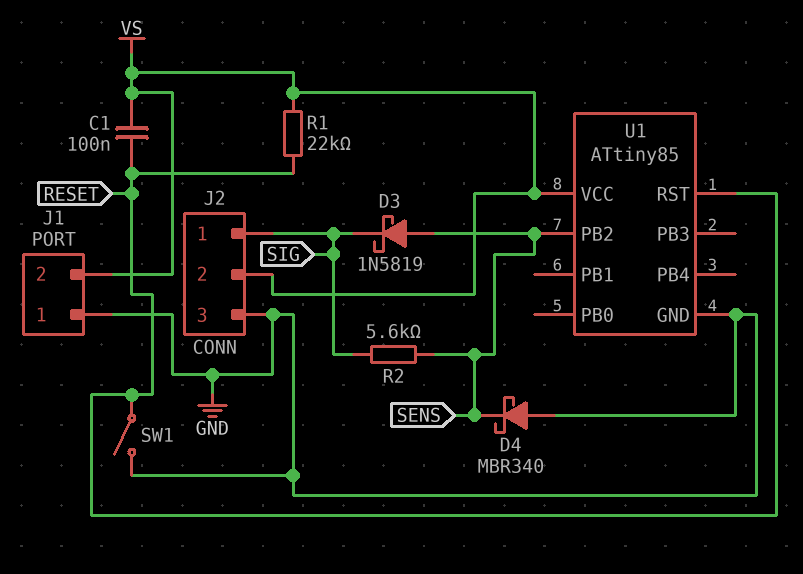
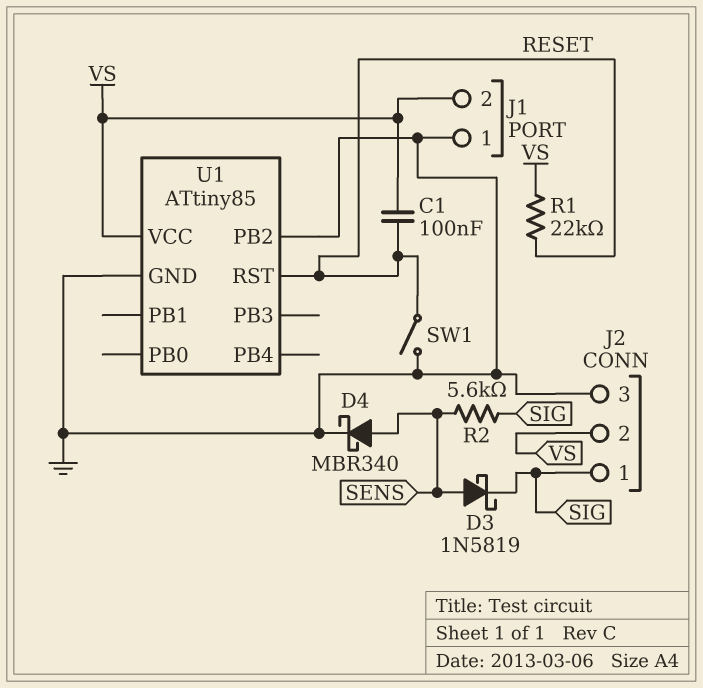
D4: schottky MBR340 (A GND, K SENS) -> schottky MBR340 (A SENS, K GND)
U1 pin PB2: SENS -> GND

